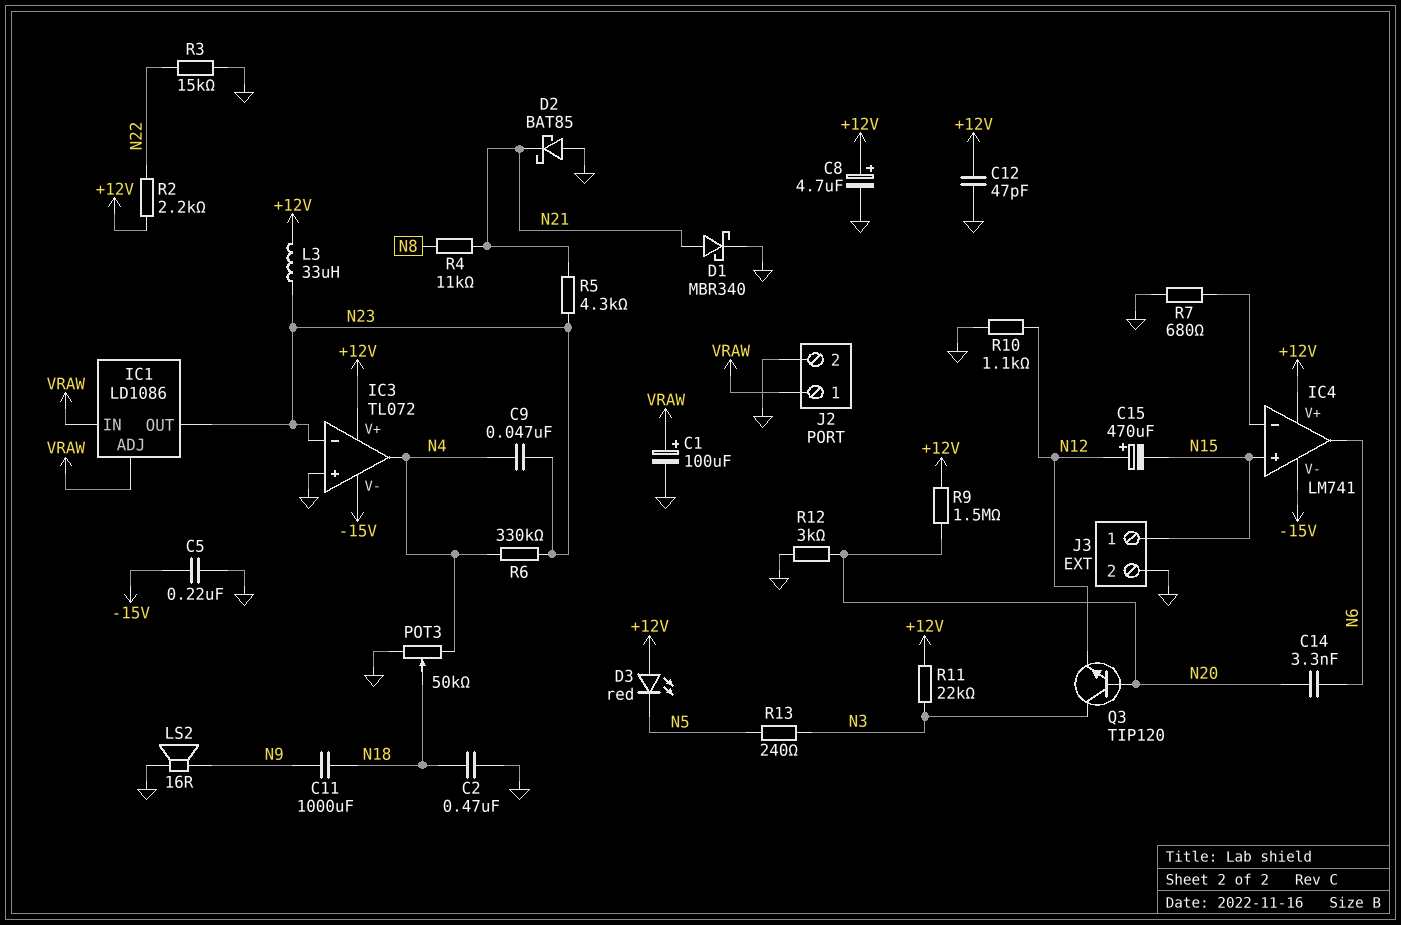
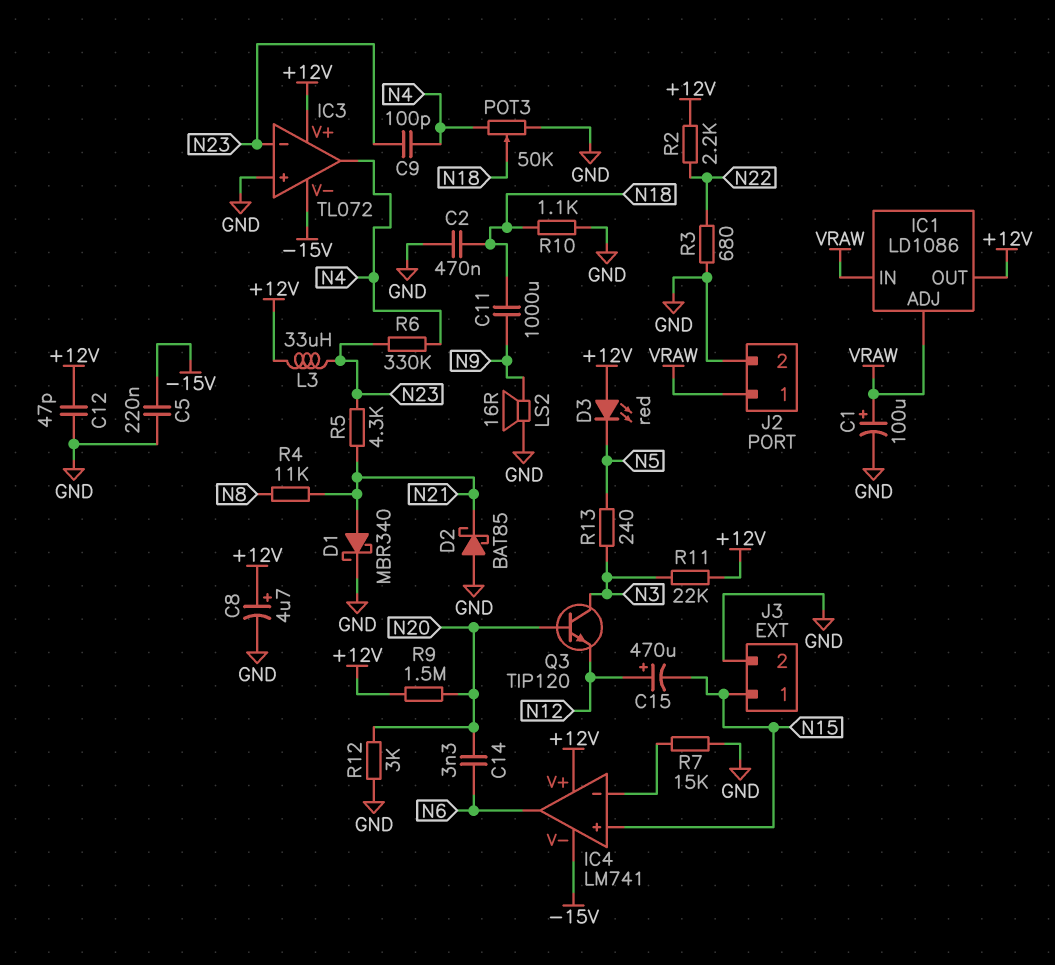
C9: 47nF (N4, N23) -> 100pF (N4, N23)
IC1 pin OUT: N23 -> +12V
R3: 15k (GND, N22) -> 680 (GND, N22)
R7: 680 (GND, IC4/in-) -> 15k (GND, IC4/in-)
R10: 1.1k (GND, N12) -> 1.1k (GND, N18)

